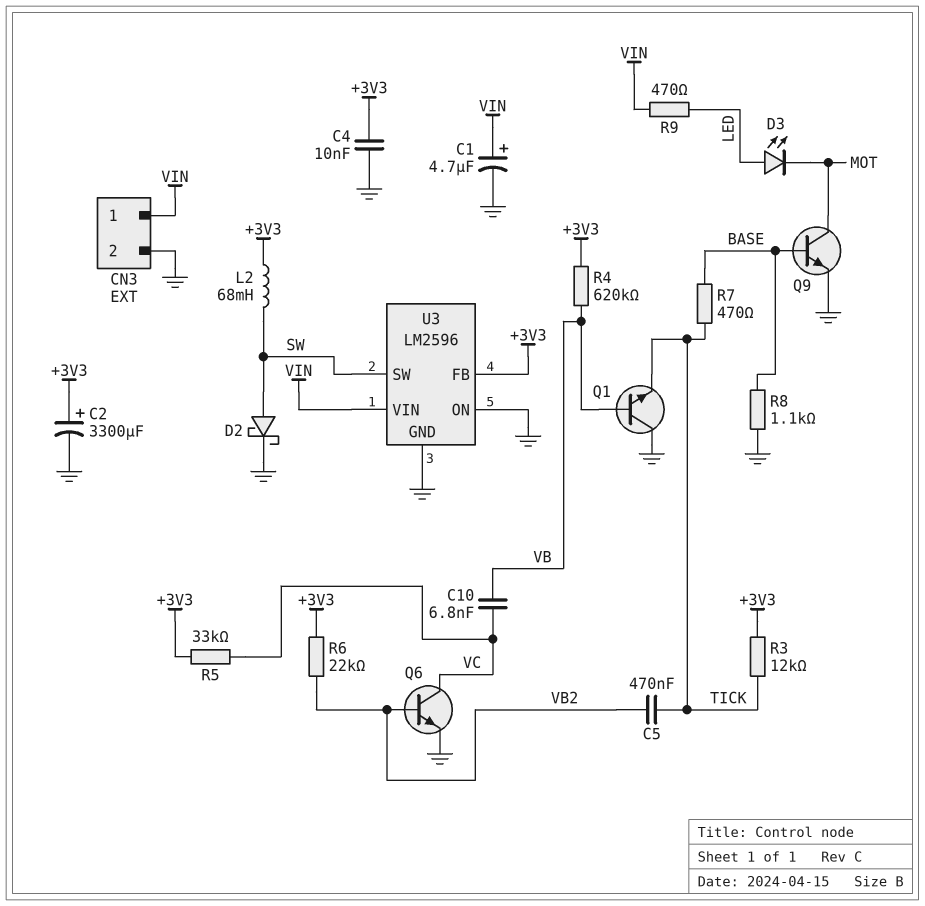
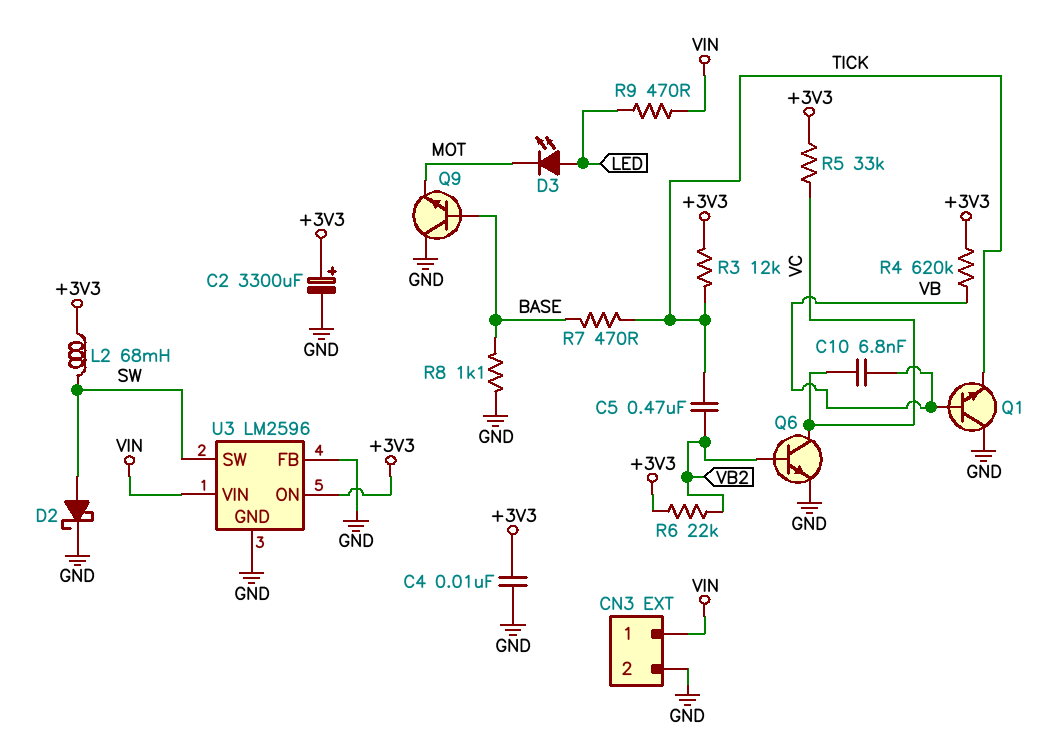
C1: 4.7uF (plus VIN, minus GND) -> none
Q9: NPN (B BASE, C MOT, E GND) -> NPN (B BASE, C GND, E MOT)
U3 pin FB: +3V3 -> GND
U3 pin ON: GND -> +3V3

